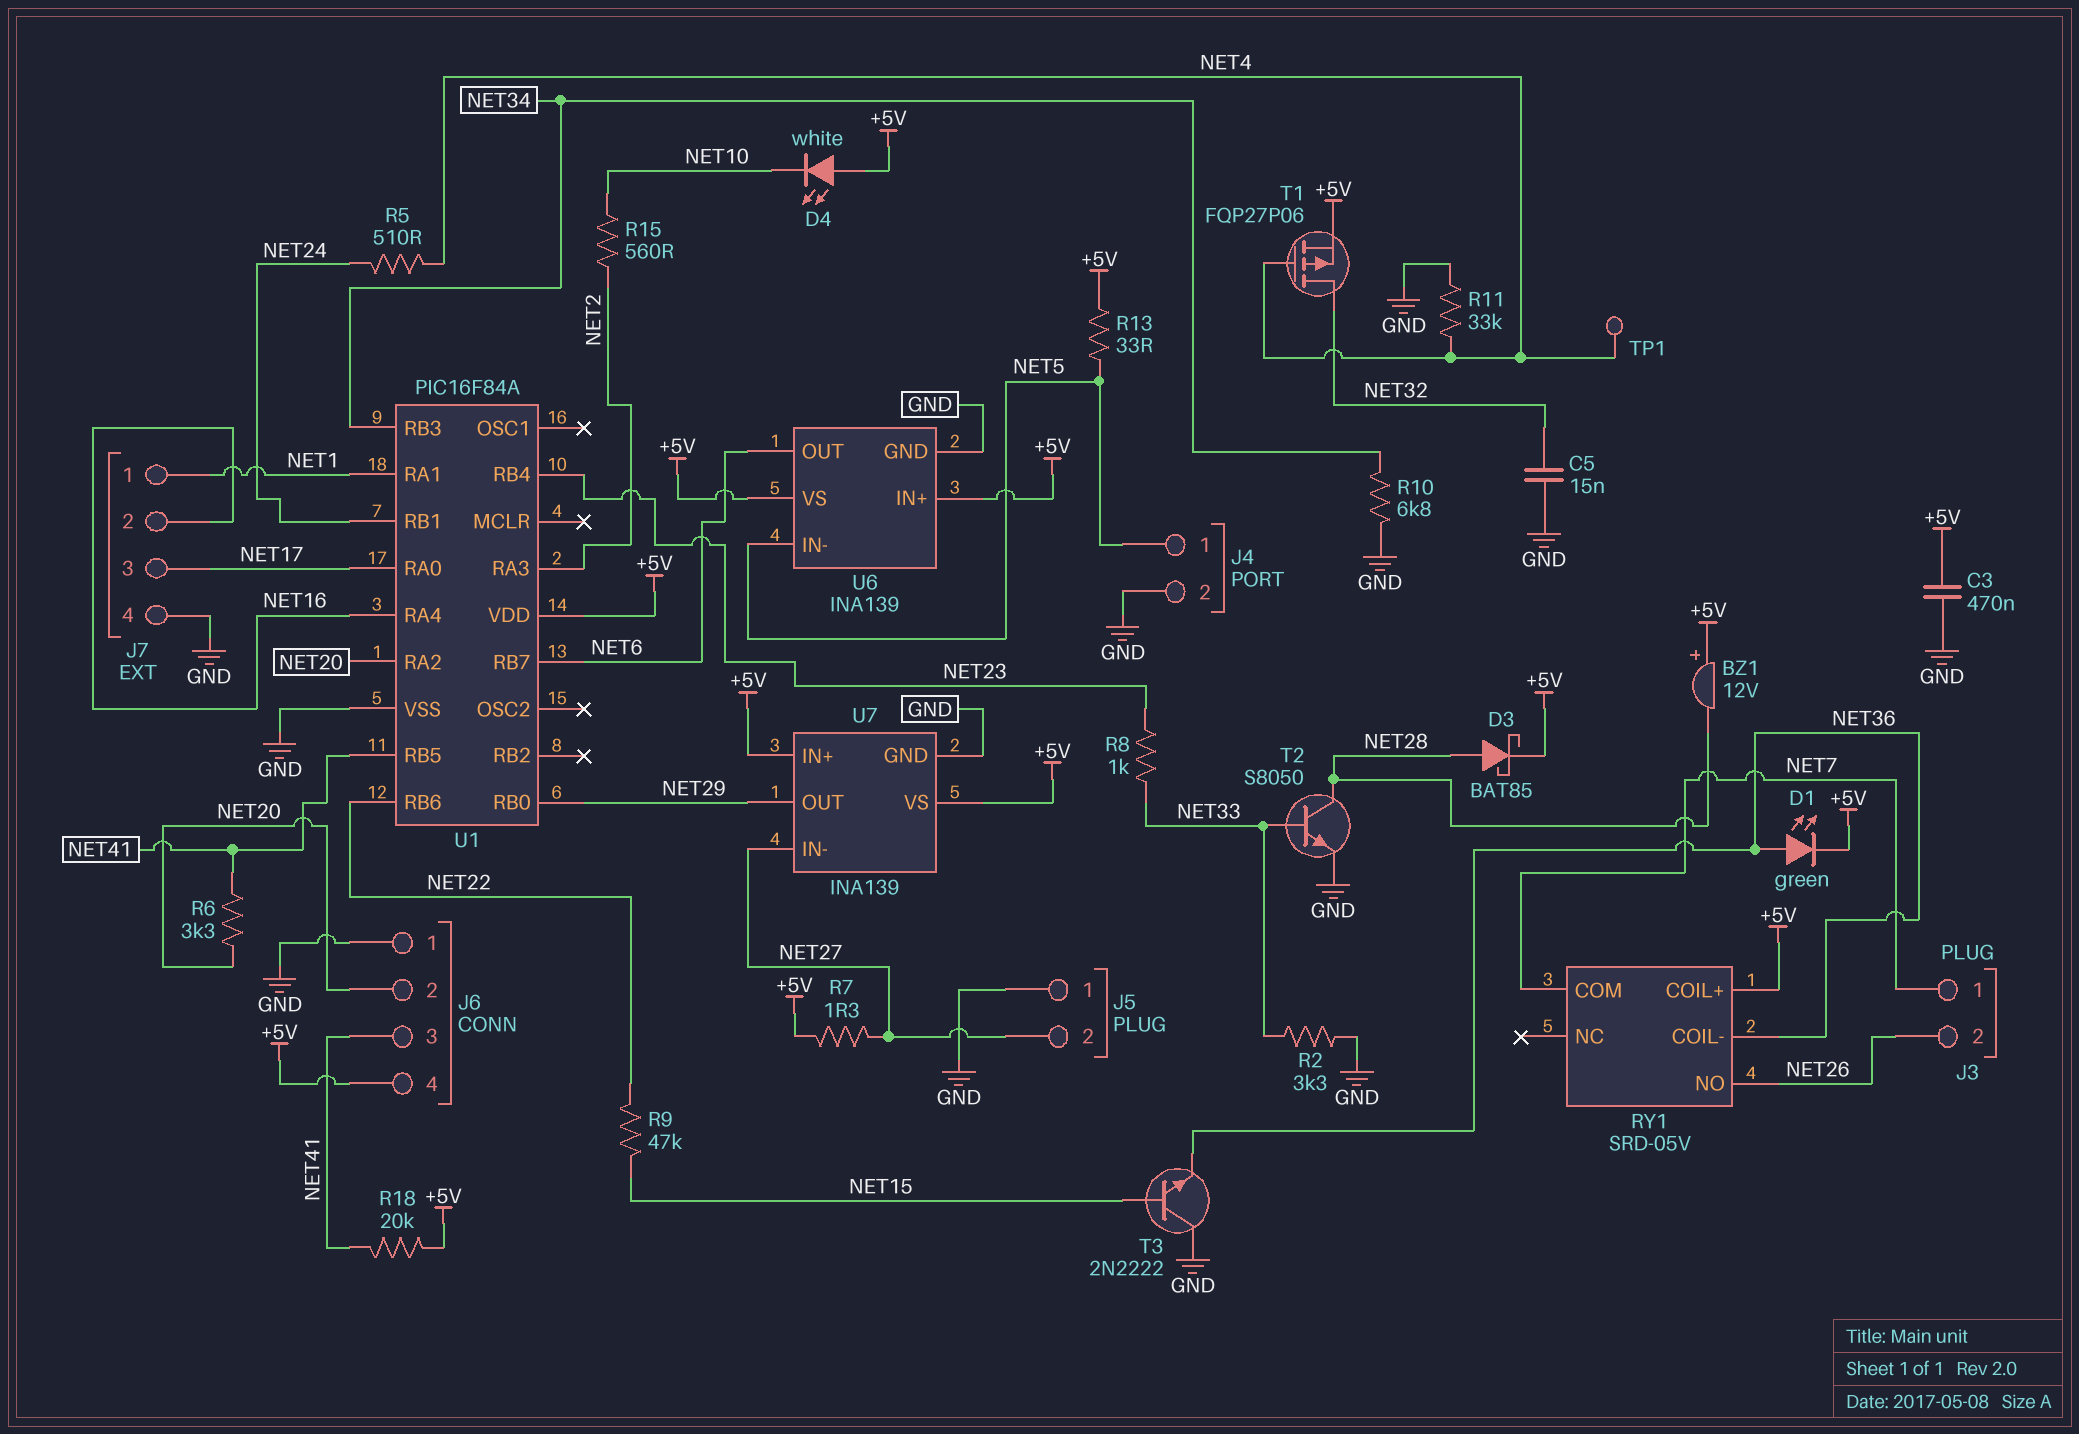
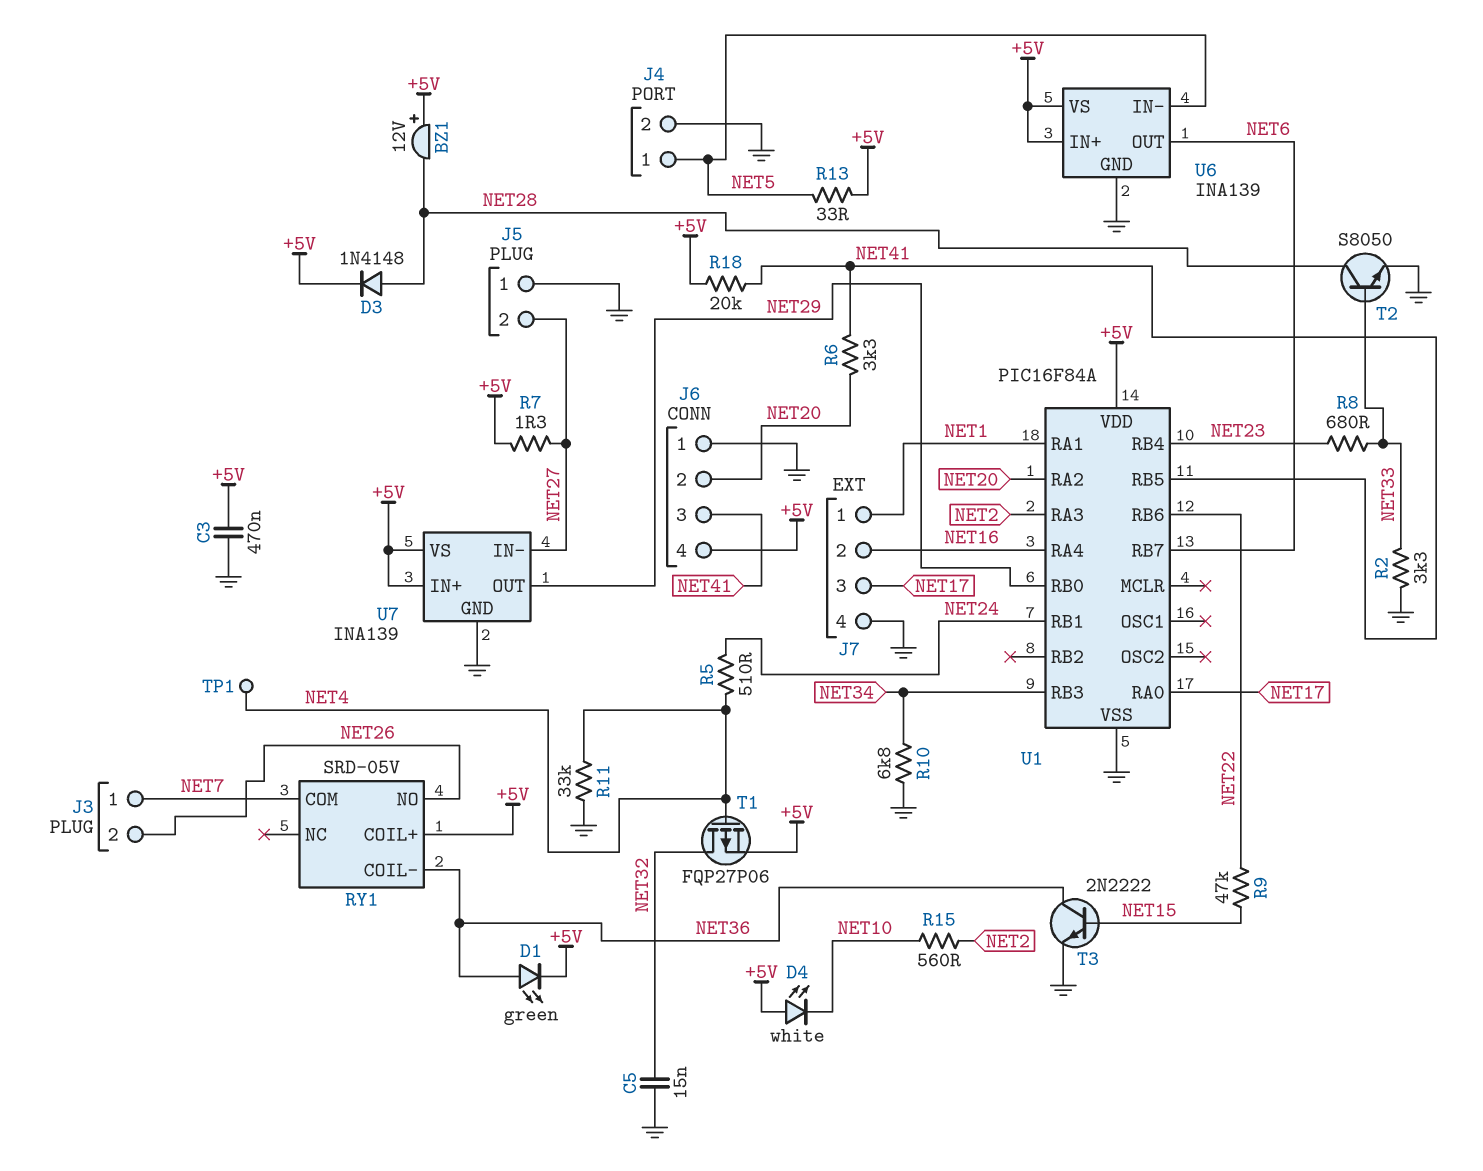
D3: schottky BAT85 (A NET28, K +5V) -> diode 1N4148 (A NET28, K +5V)
R8: 1k (NET23, NET33) -> 680 (NET23, NET33)
T3: NPN 2N2222 (B NET15, C GND, E NET36) -> NPN 2N2222 (B NET15, C NET36, E GND)

